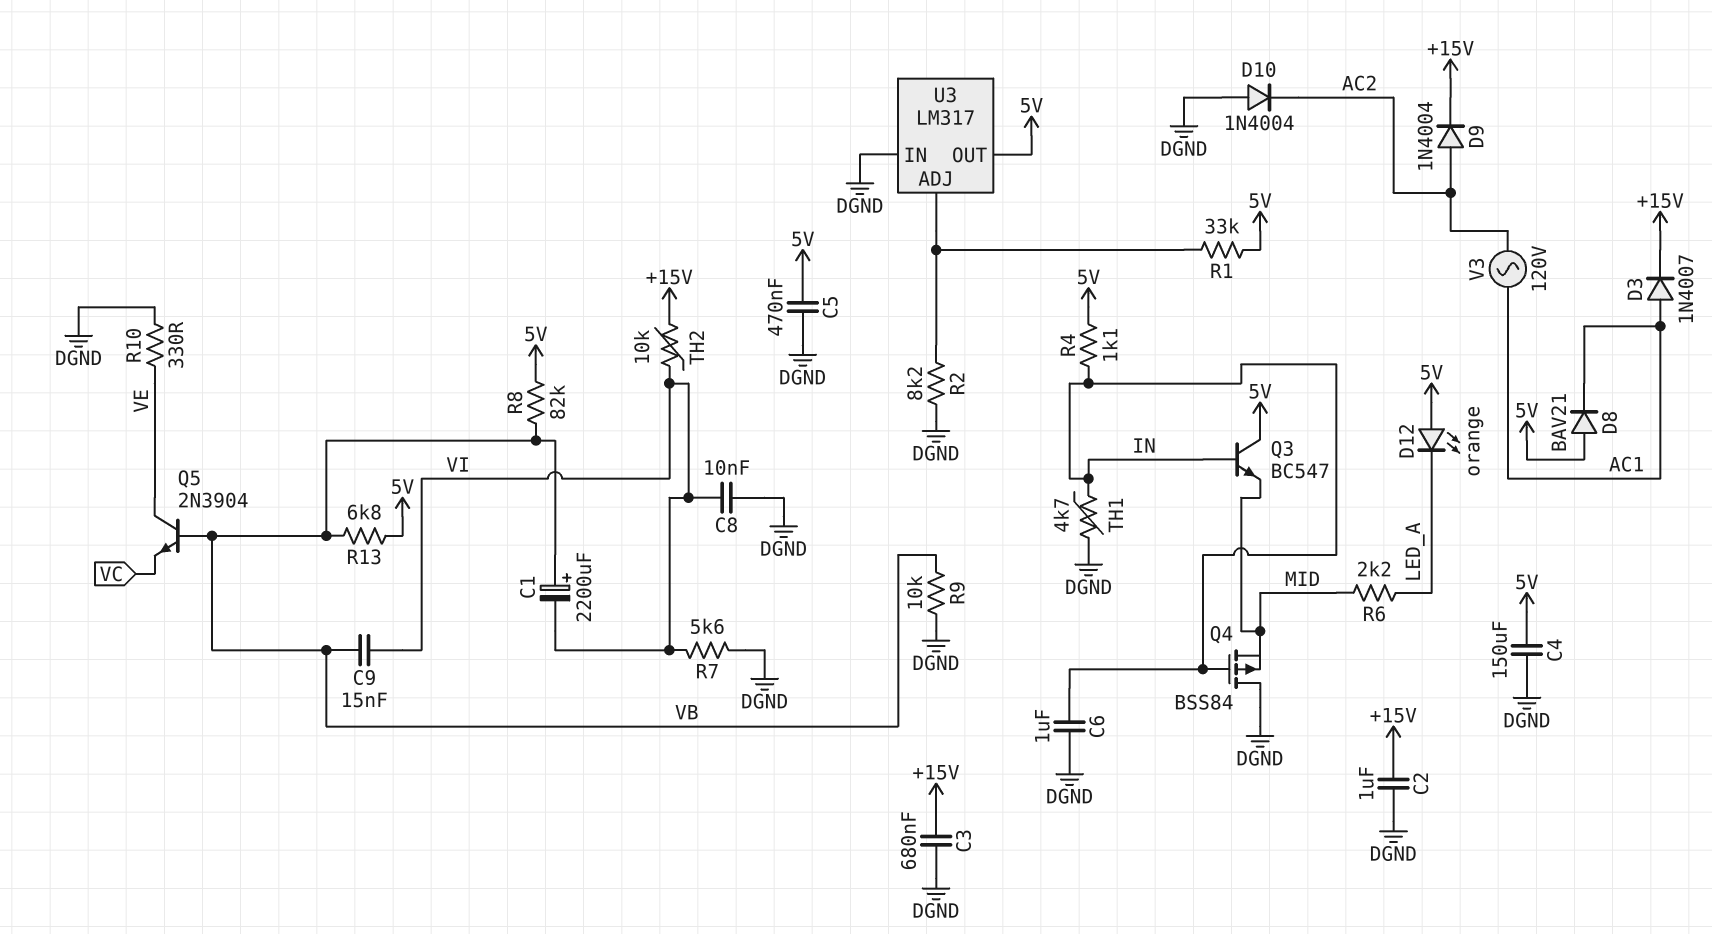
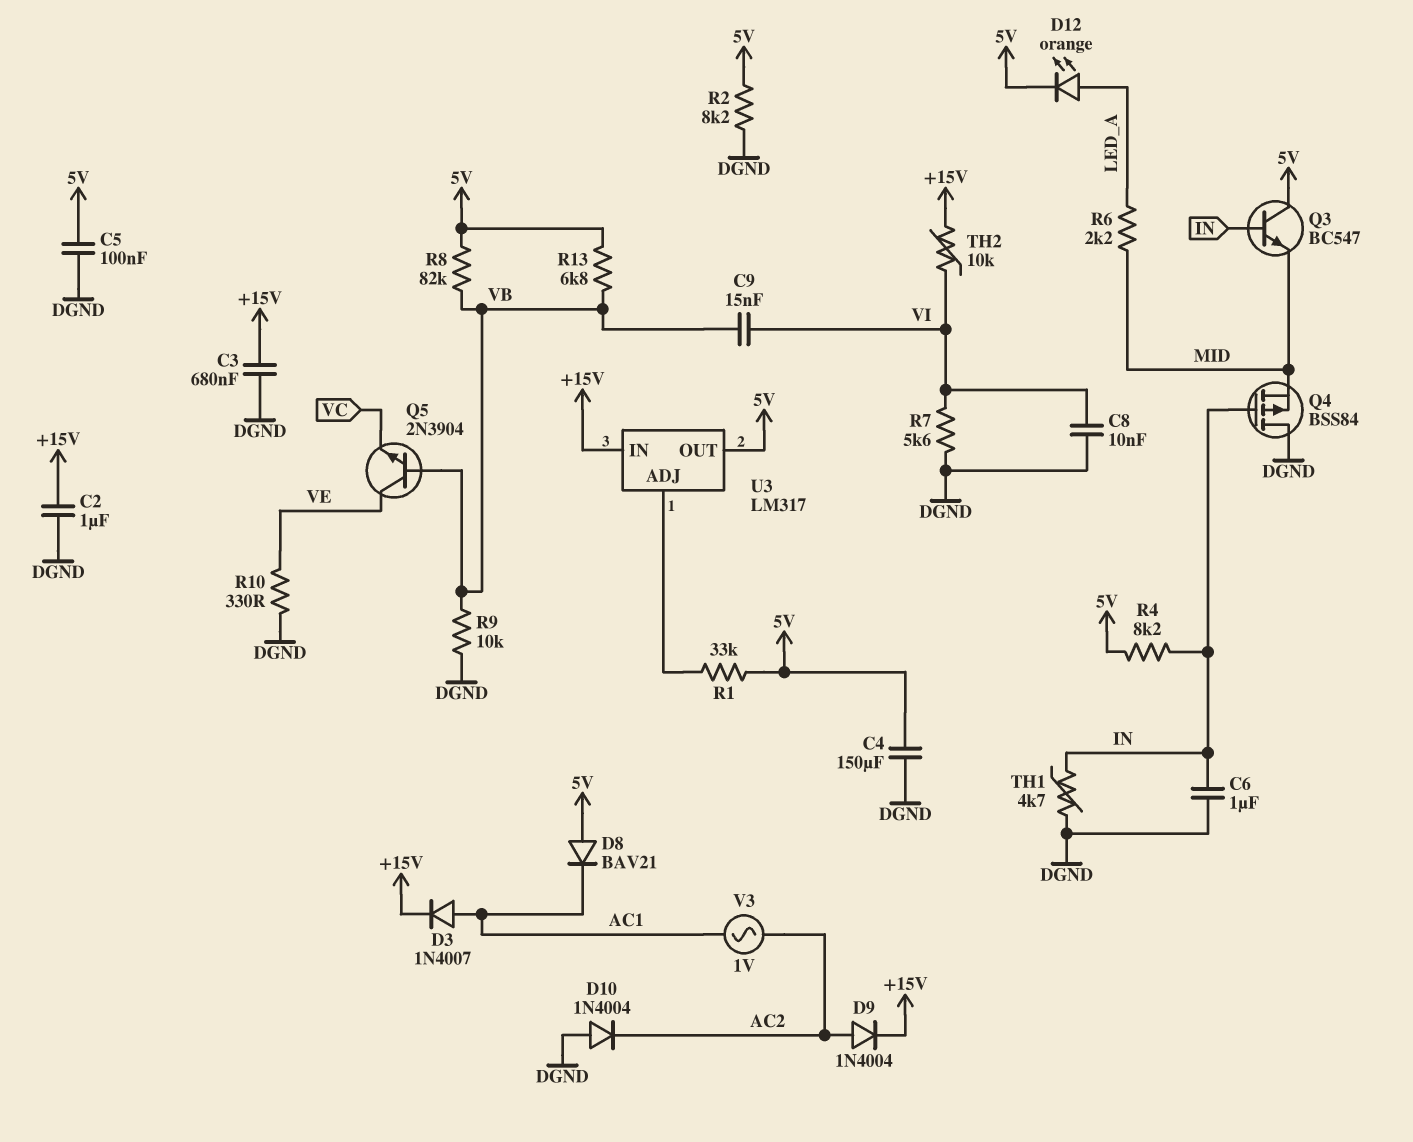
C1: 2200uF (plus VB, minus VI) -> none
C5: 470nF (5V, DGND) -> 100nF (5V, DGND)
D12: LED orange (A 5V, K LED_A) -> LED orange (A LED_A, K 5V)
R2: 8.2k (DGND, U3/ADJ) -> 8.2k (5V, DGND)
R4: 1.1k (5V, IN) -> 8.2k (5V, IN)
U3 pin IN: DGND -> +15V
V3: AC 120V (AC1, AC2) -> AC 1V (AC1, AC2)

